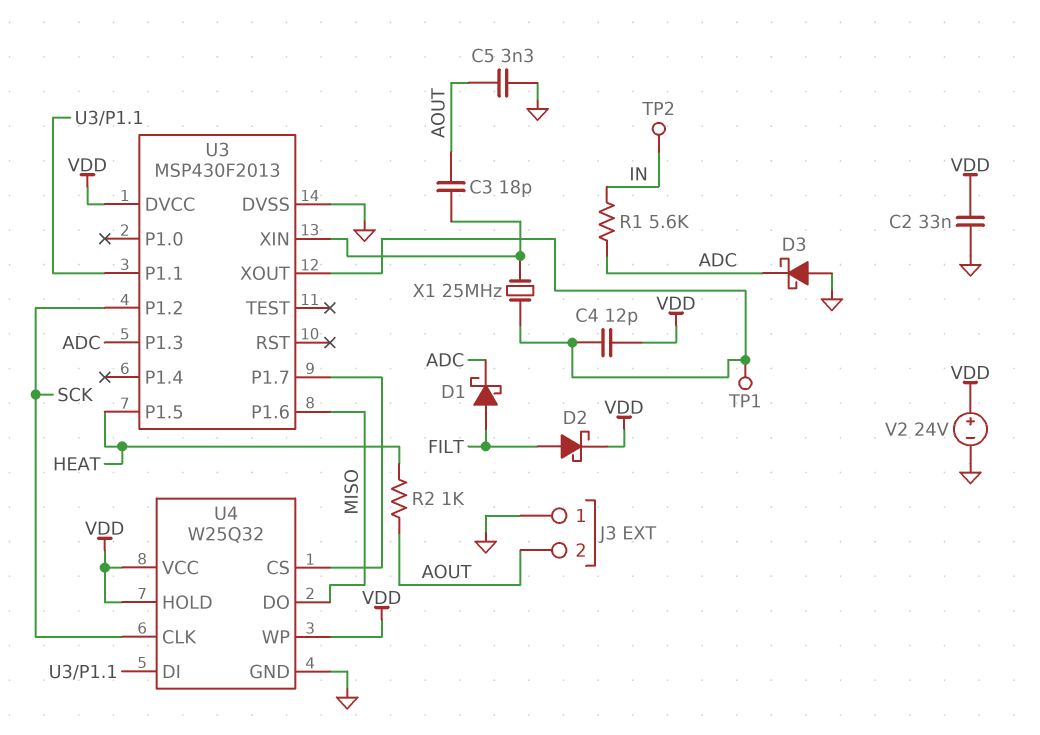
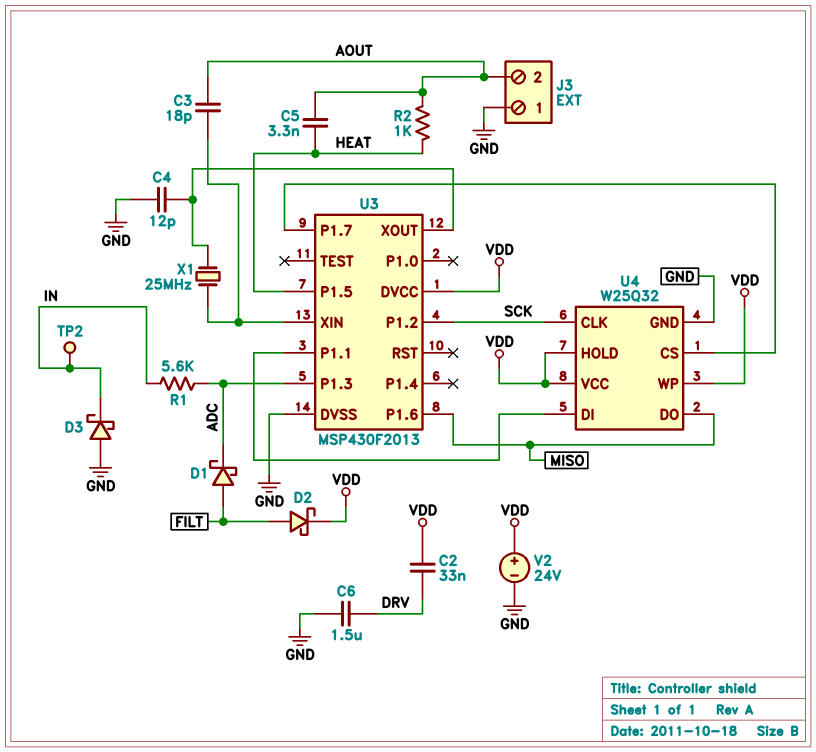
C2: 33nF (GND, VDD) -> 33nF (DRV, VDD)
C4: 12pF (U3/XOUT, VDD) -> 12pF (GND, U3/XOUT)
C5: 3.3nF (AOUT, GND) -> 3.3nF (AOUT, HEAT)
C6: none -> 1.5uF (DRV, GND)
D3: schottky (A GND, K ADC) -> schottky (A GND, K IN)
TP1: test point (U3/XOUT) -> none

